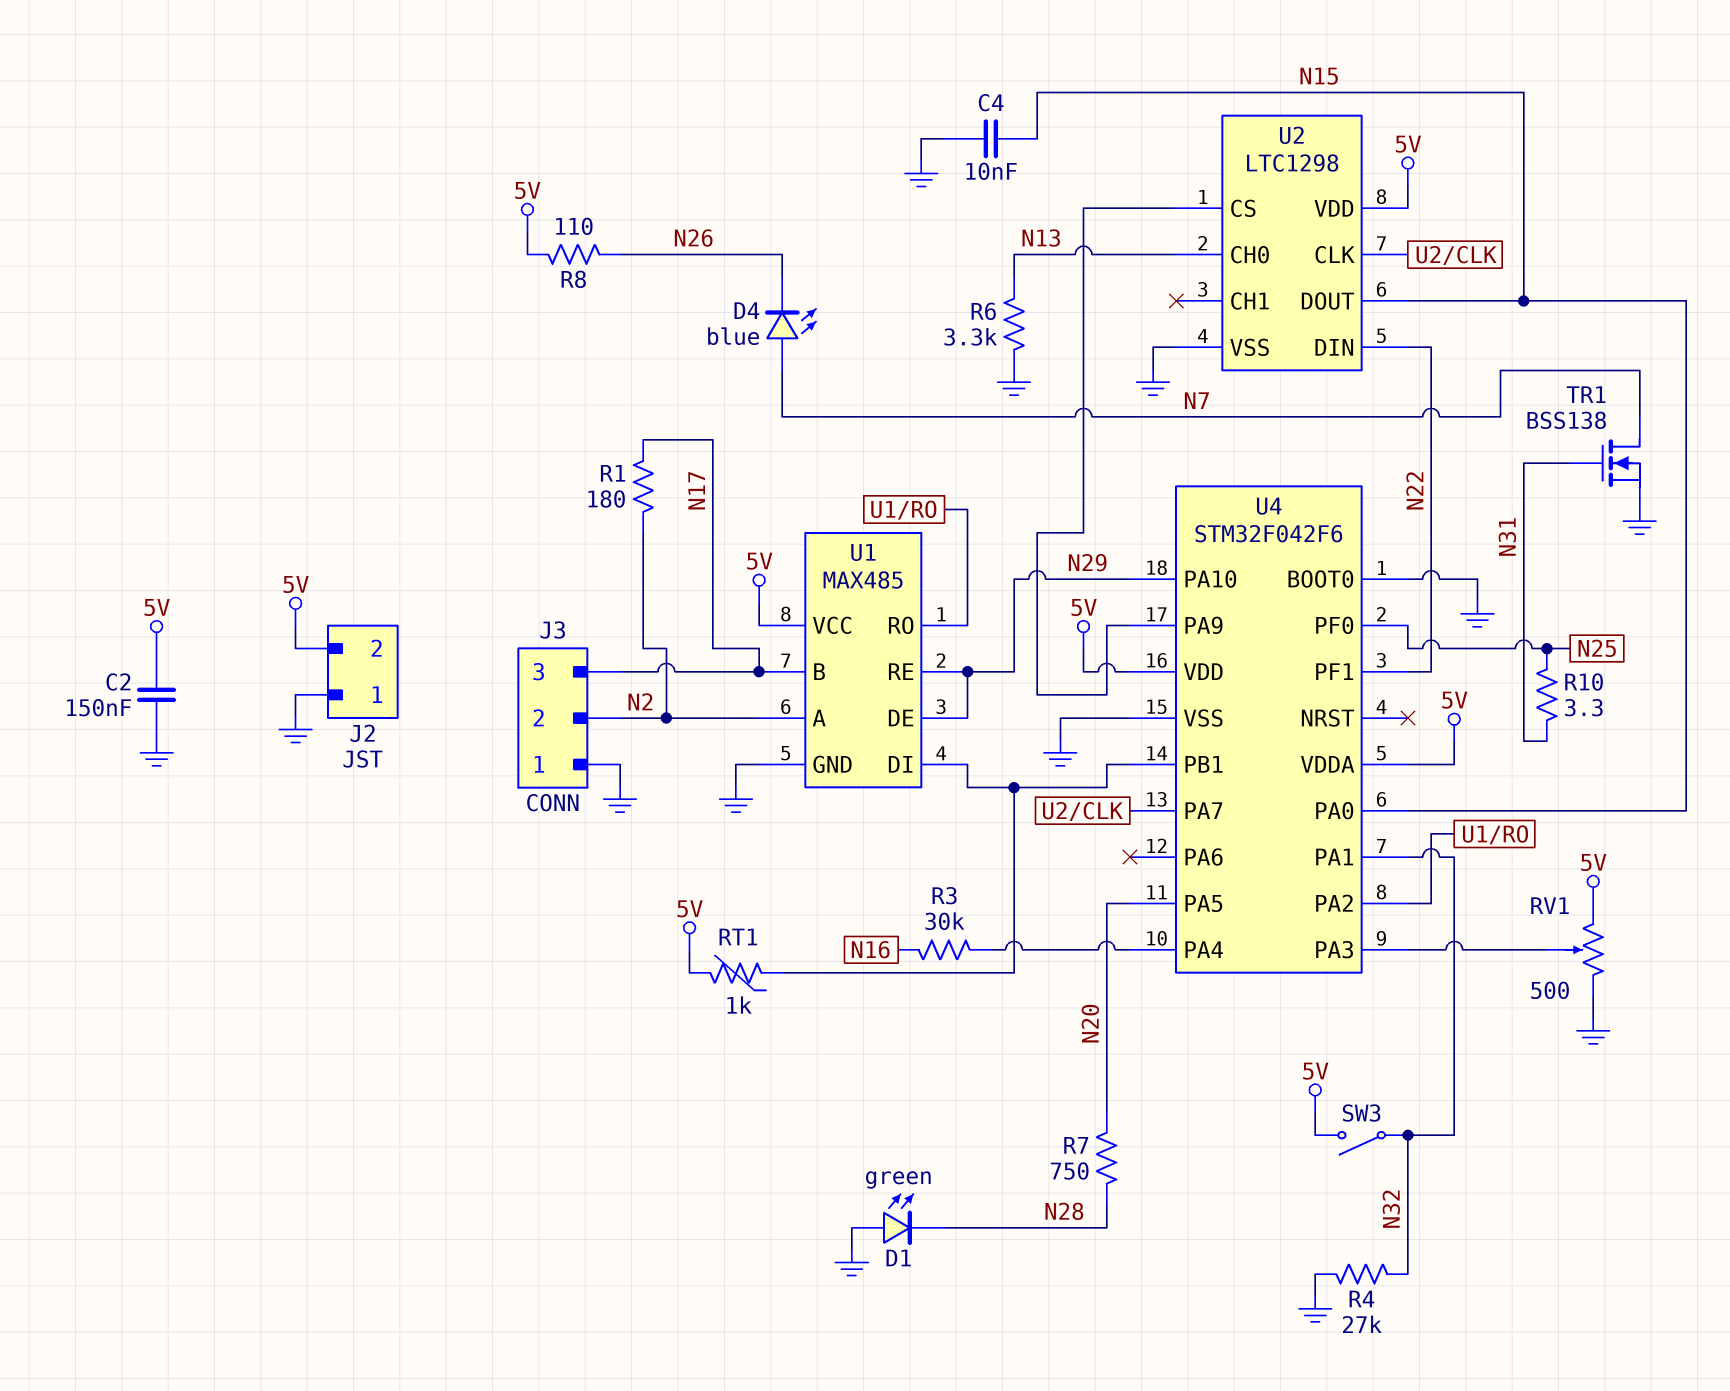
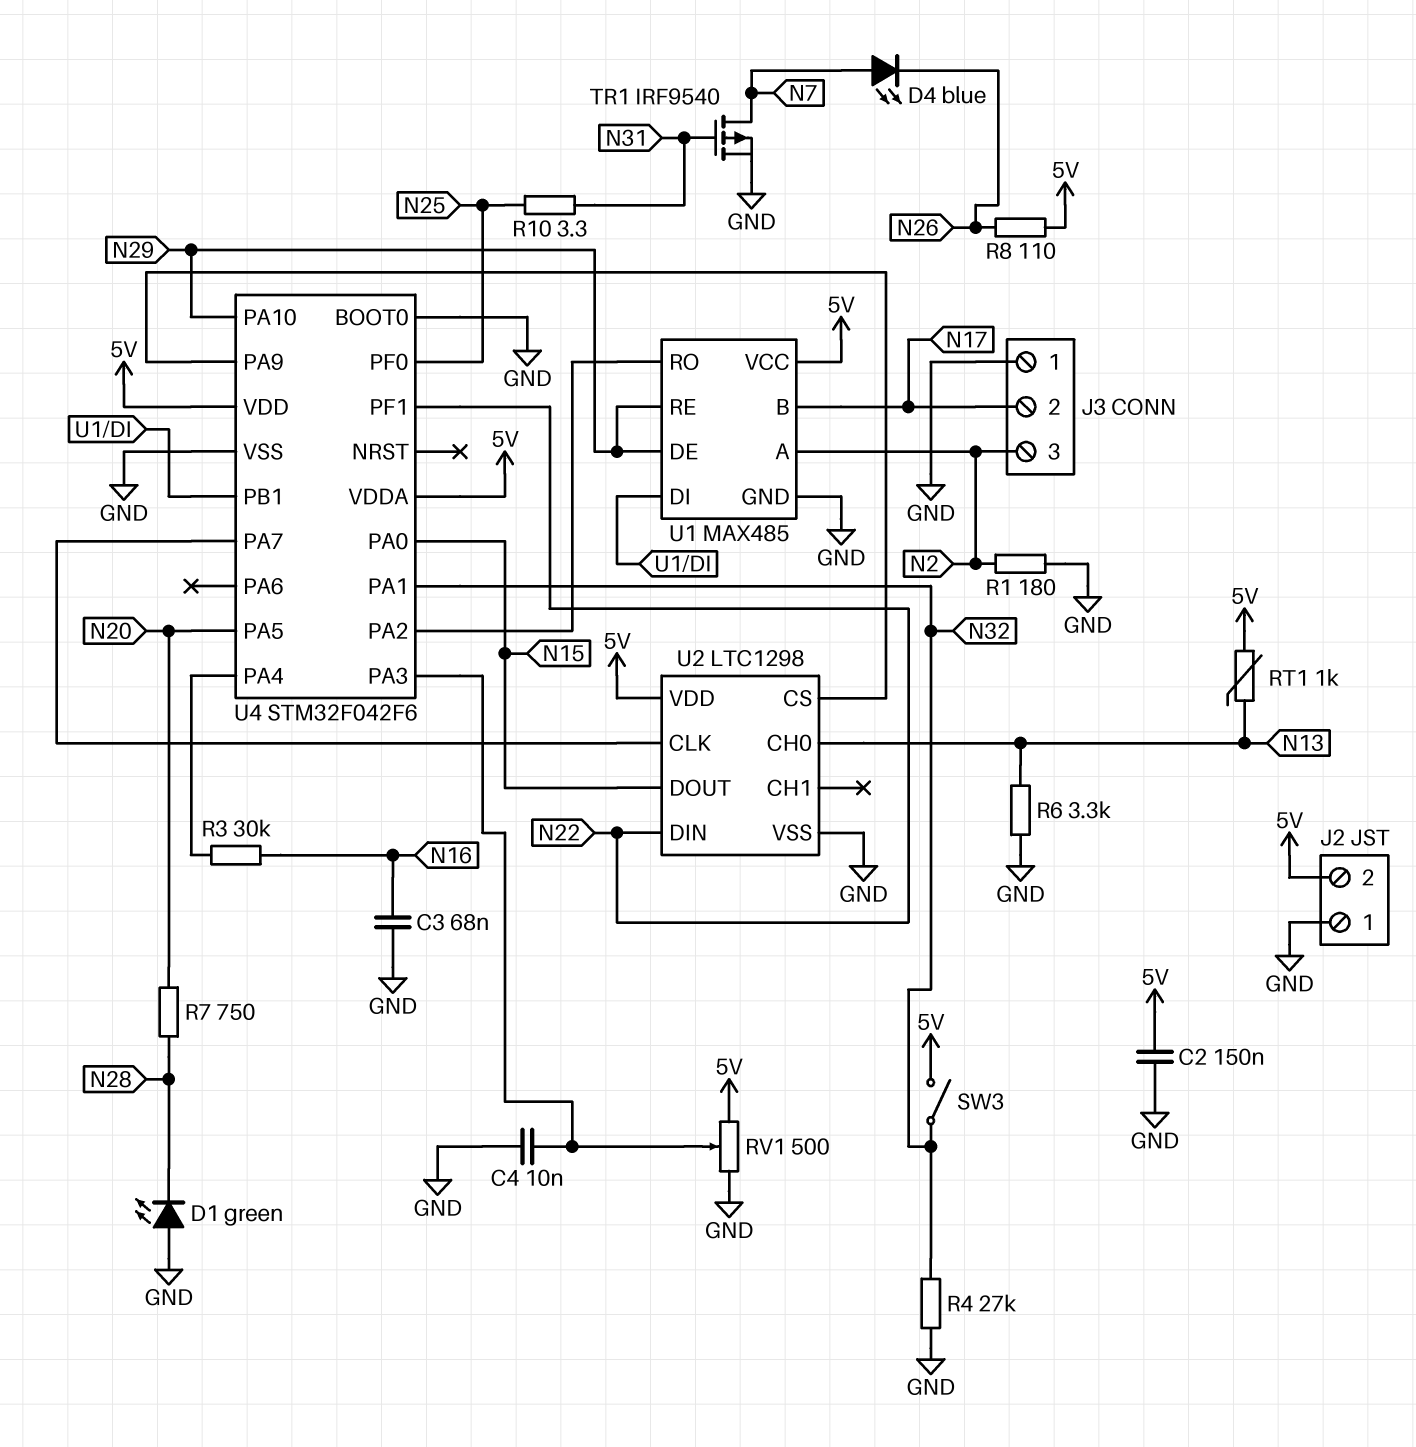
C3: none -> 68nF (GND, N16)
C4: 10nF (GND, N15) -> 10nF (GND, U4/PA3)
J3 pin 2: N2 -> N17
J3 pin 3: N17 -> N2
R1: 180 (N2, N17) -> 180 (GND, N2)
RT1: 1k (5V, U1/DI) -> 1k (5V, N13)
TR1: NMOS BSS138 (G N31, D N7, S GND) -> PMOS IRF9540 (G N31, D N7, S GND)

